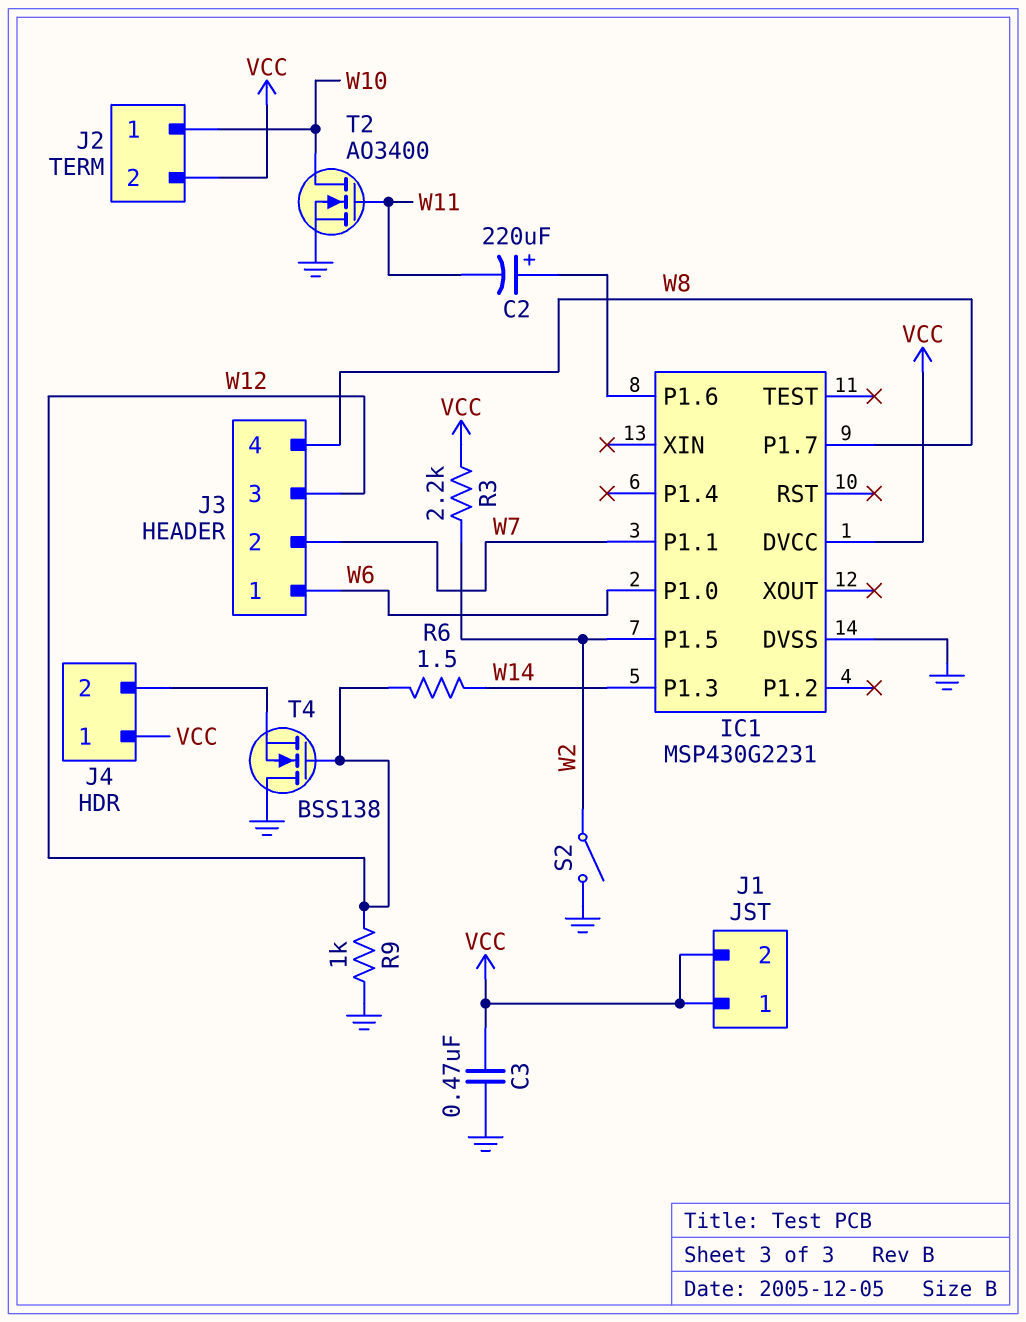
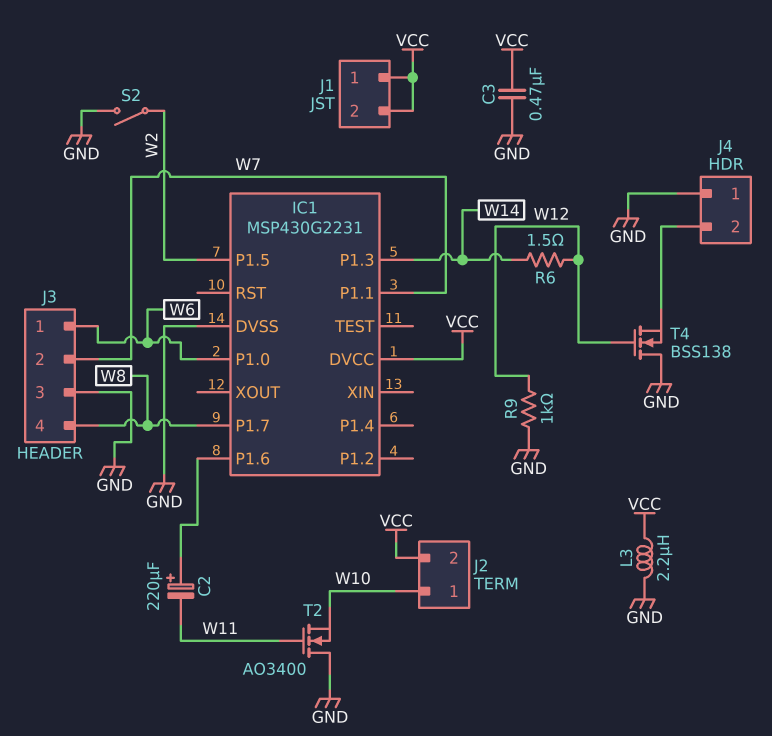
J3 pin 3: W12 -> GND
J4 pin 1: VCC -> GND
L3: none -> 2.2uH (GND, VCC)
R3: 2.2k (VCC, W2) -> none
T2: NMOS AO3400 (G W11, D W10, S GND) -> NMOS AO3400 (G W11, D GND, S W10)

